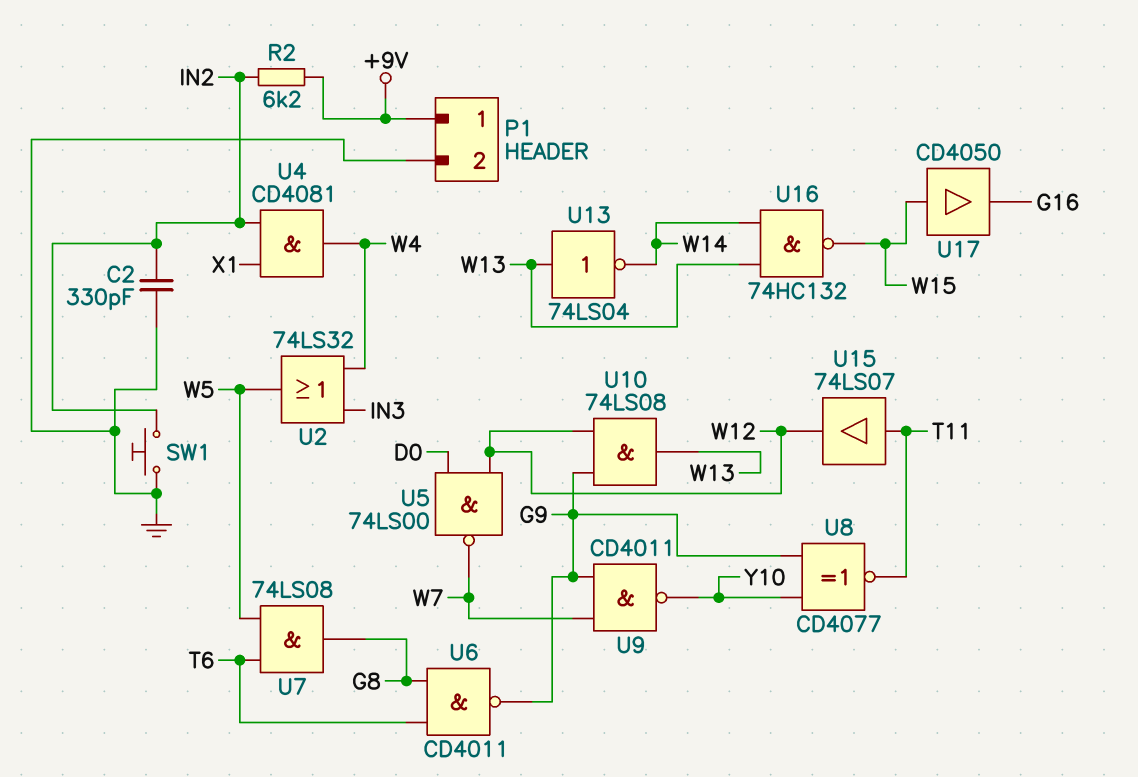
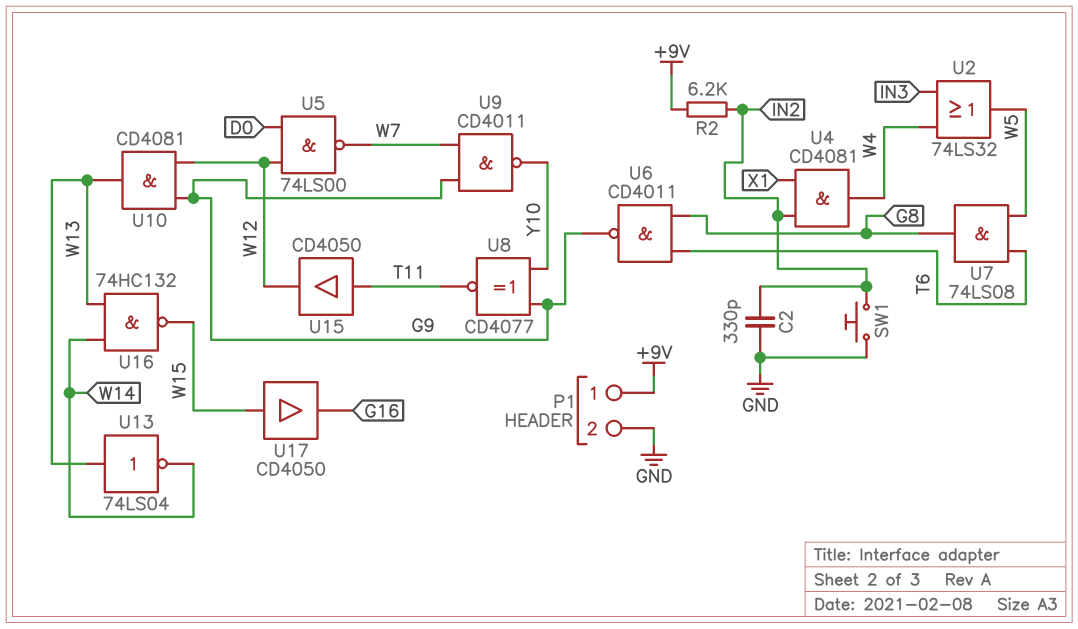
U10: AND 74LS08 (in G9, in W12, out W13) -> AND CD4081 (in G9, in W12, out W13)
U15: buffer 74LS07 (in T11, out W12) -> buffer CD4050 (in T11, out W12)

